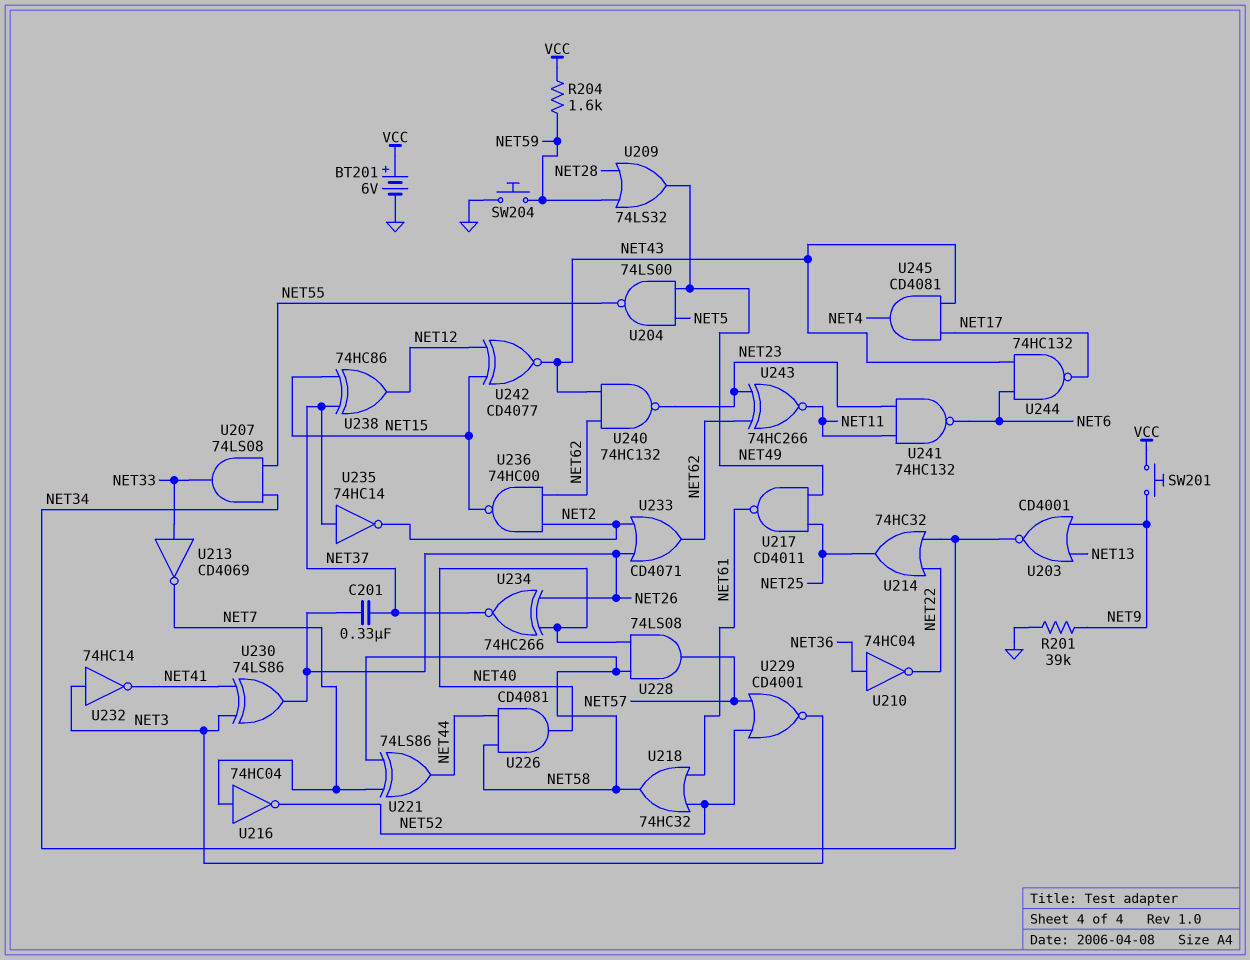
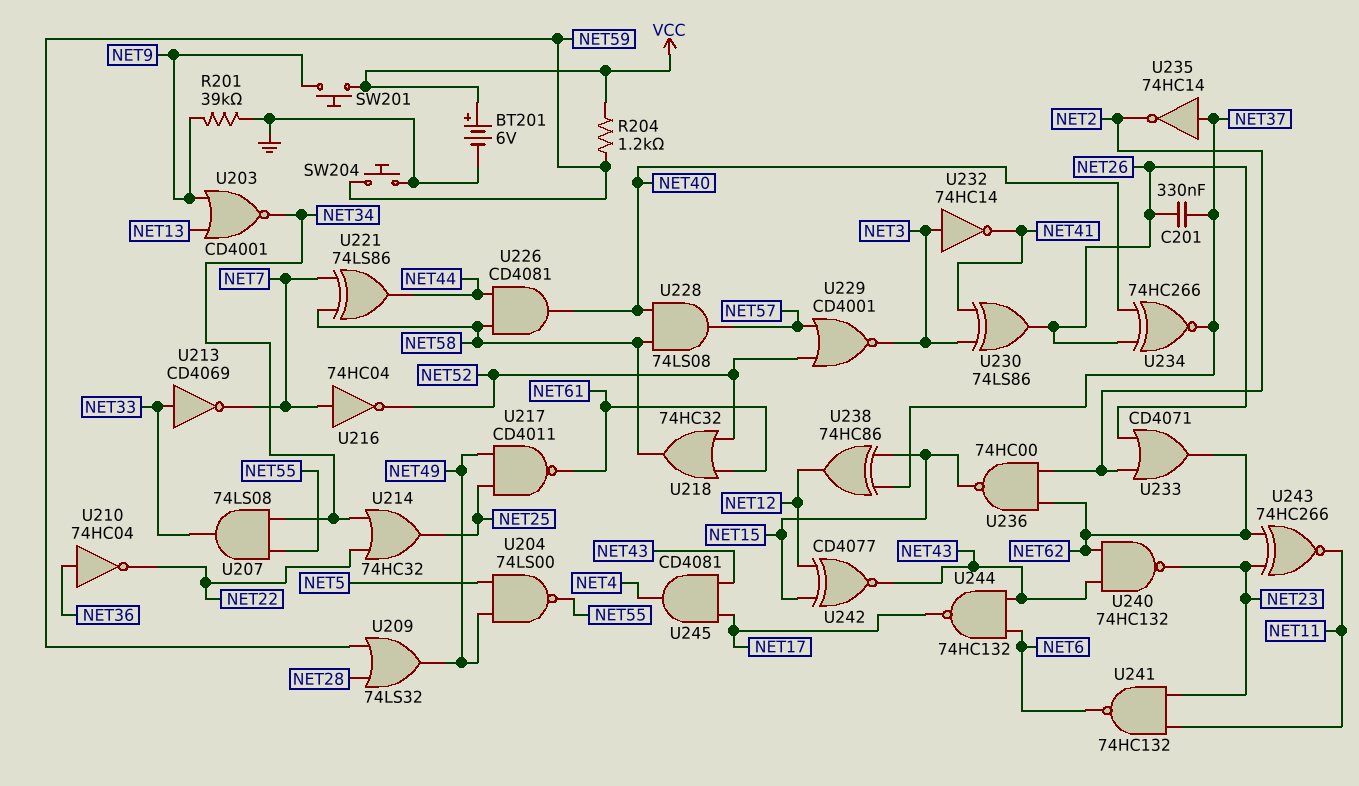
R204: 1.6k (NET59, VCC) -> 1.2k (NET59, VCC)

